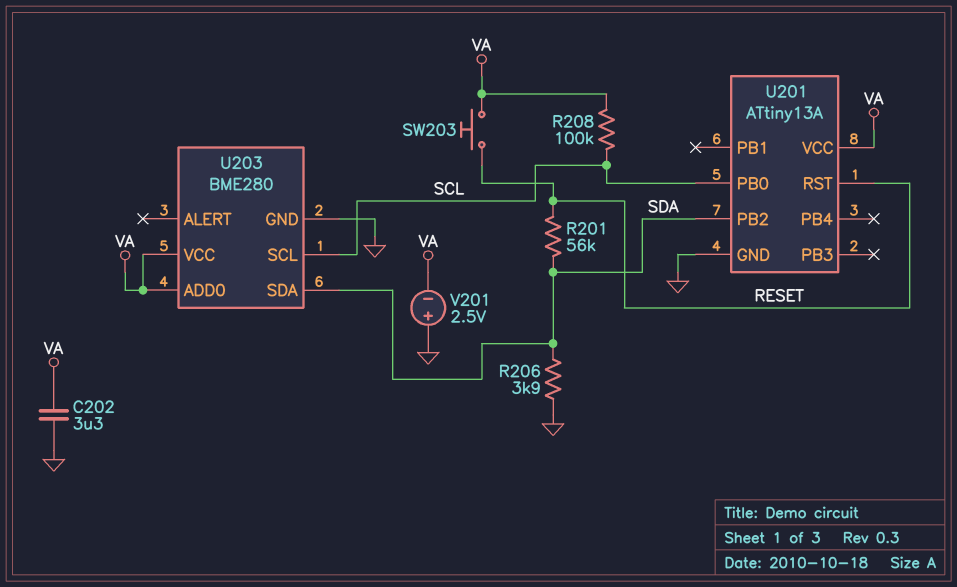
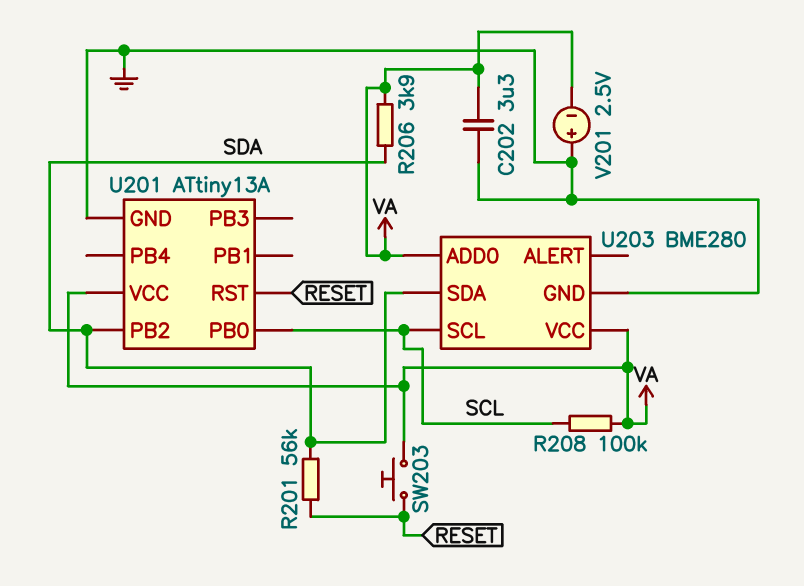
R206: 3.9k (GND, SDA) -> 3.9k (SDA, VA)

